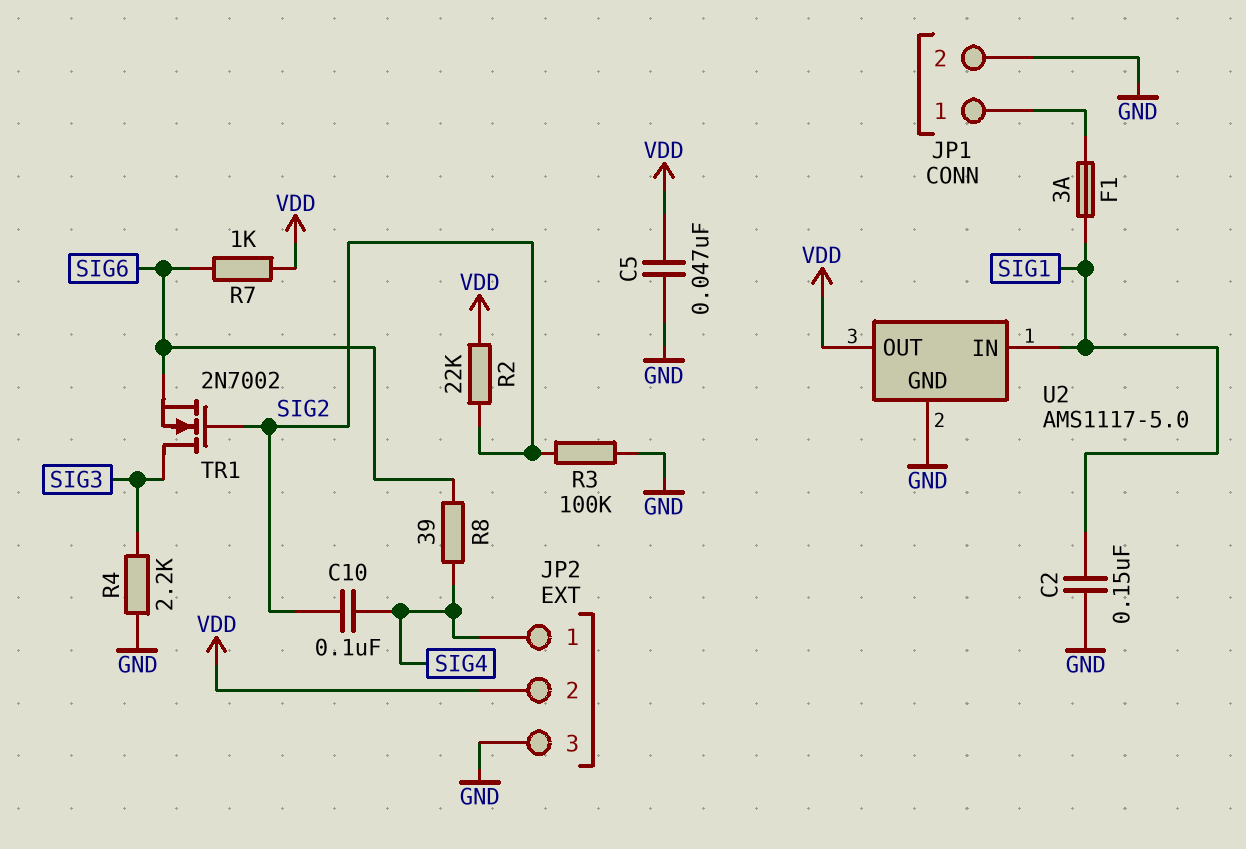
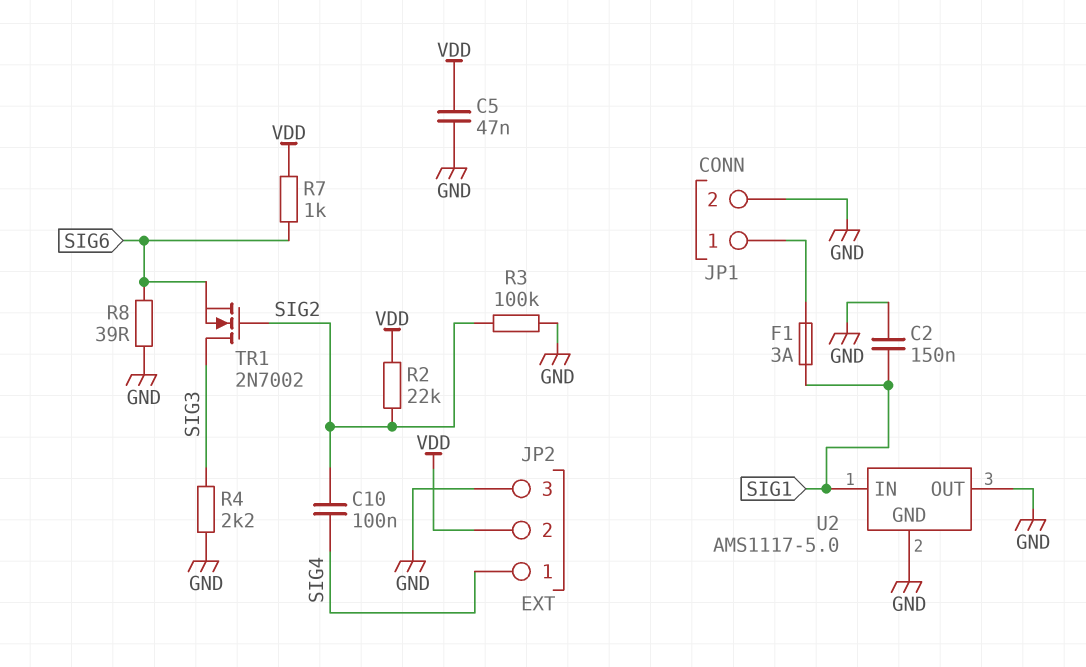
R8: 39 (SIG4, SIG6) -> 39 (GND, SIG6)
U2 pin OUT: VDD -> GND

